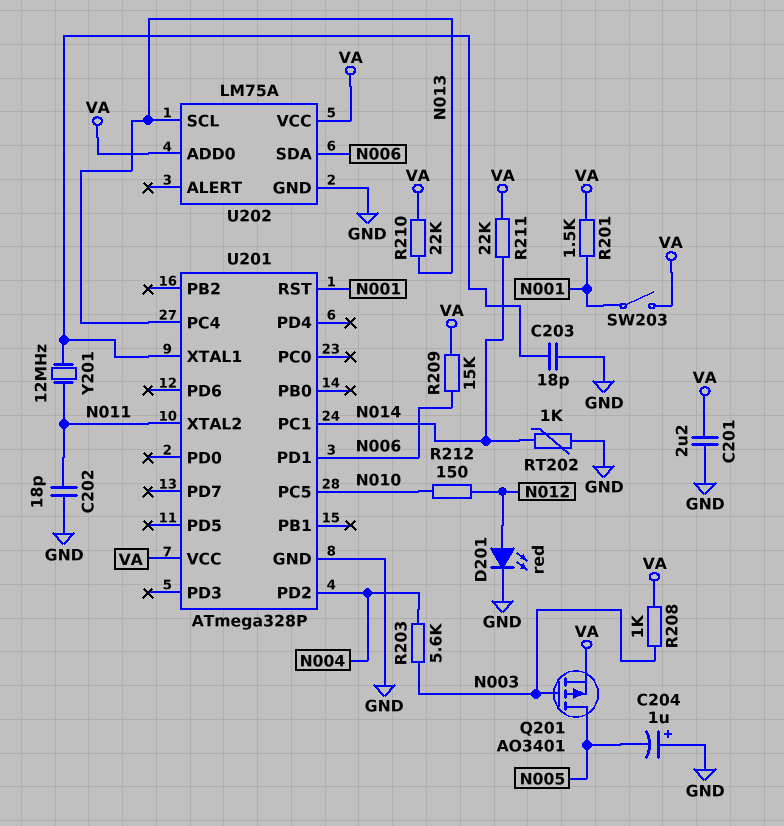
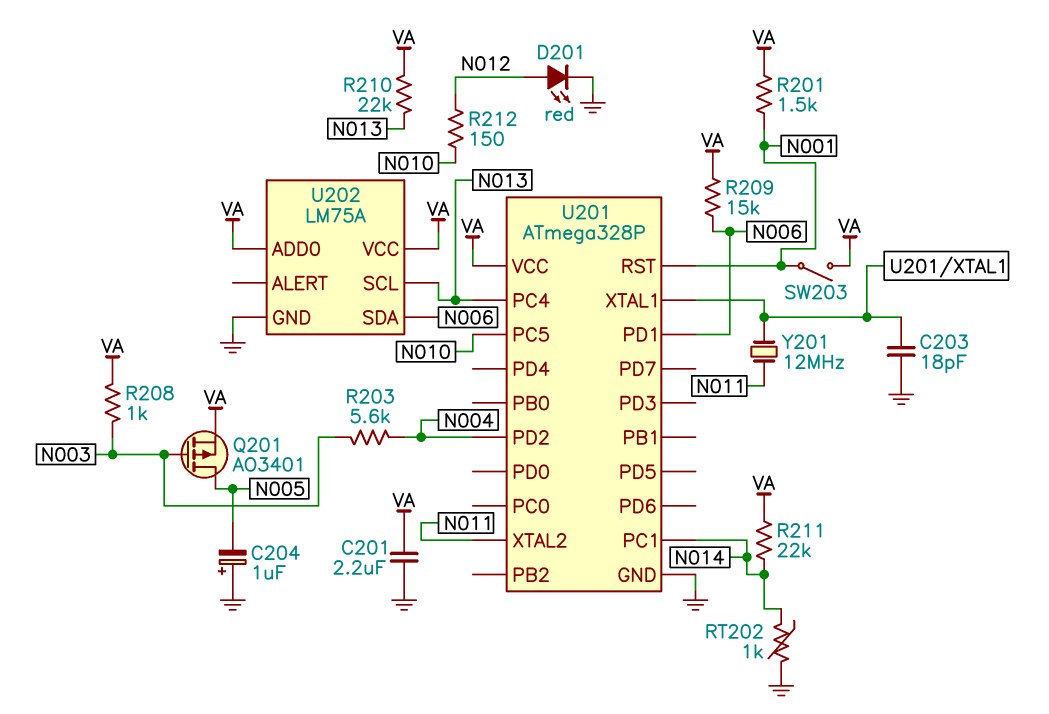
C202: 18pF (GND, N011) -> none

